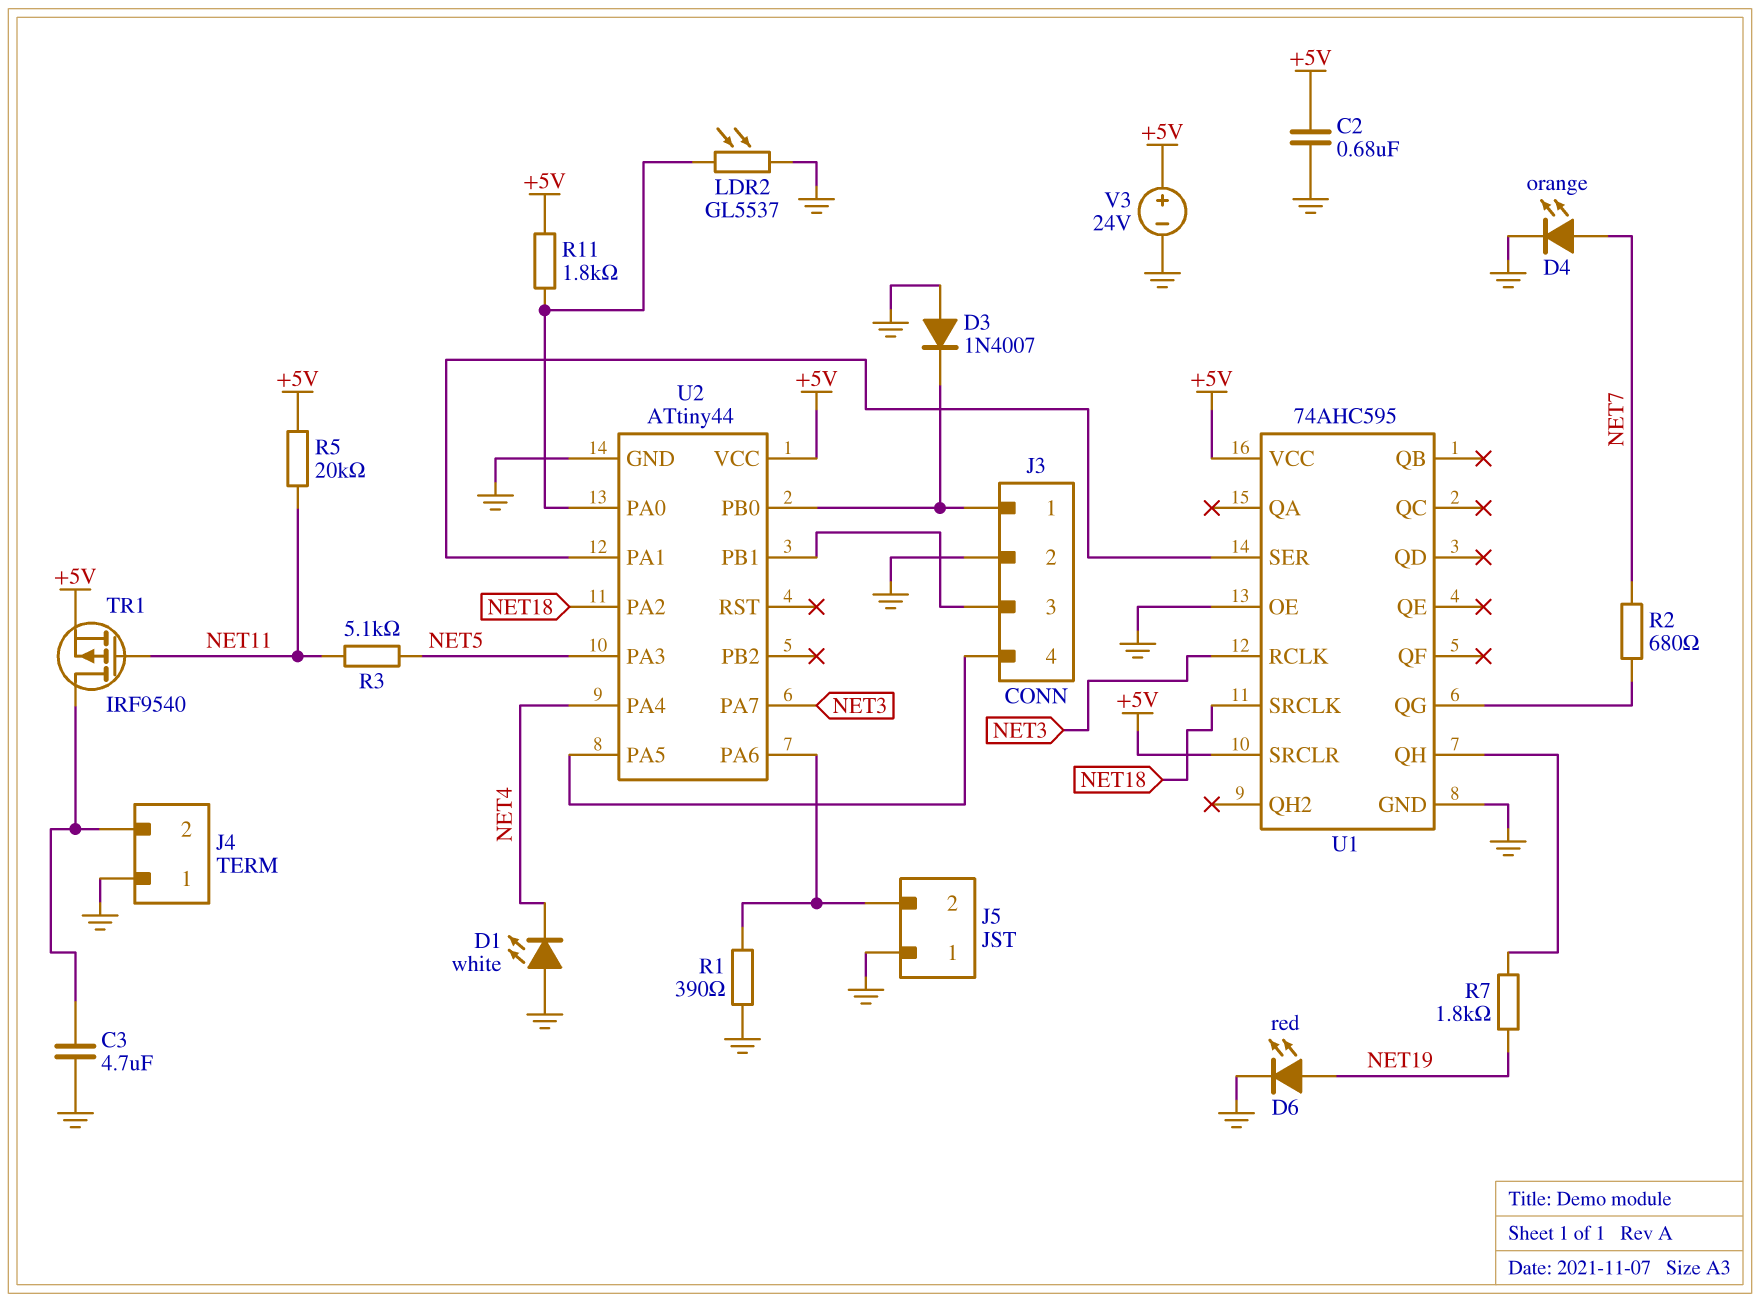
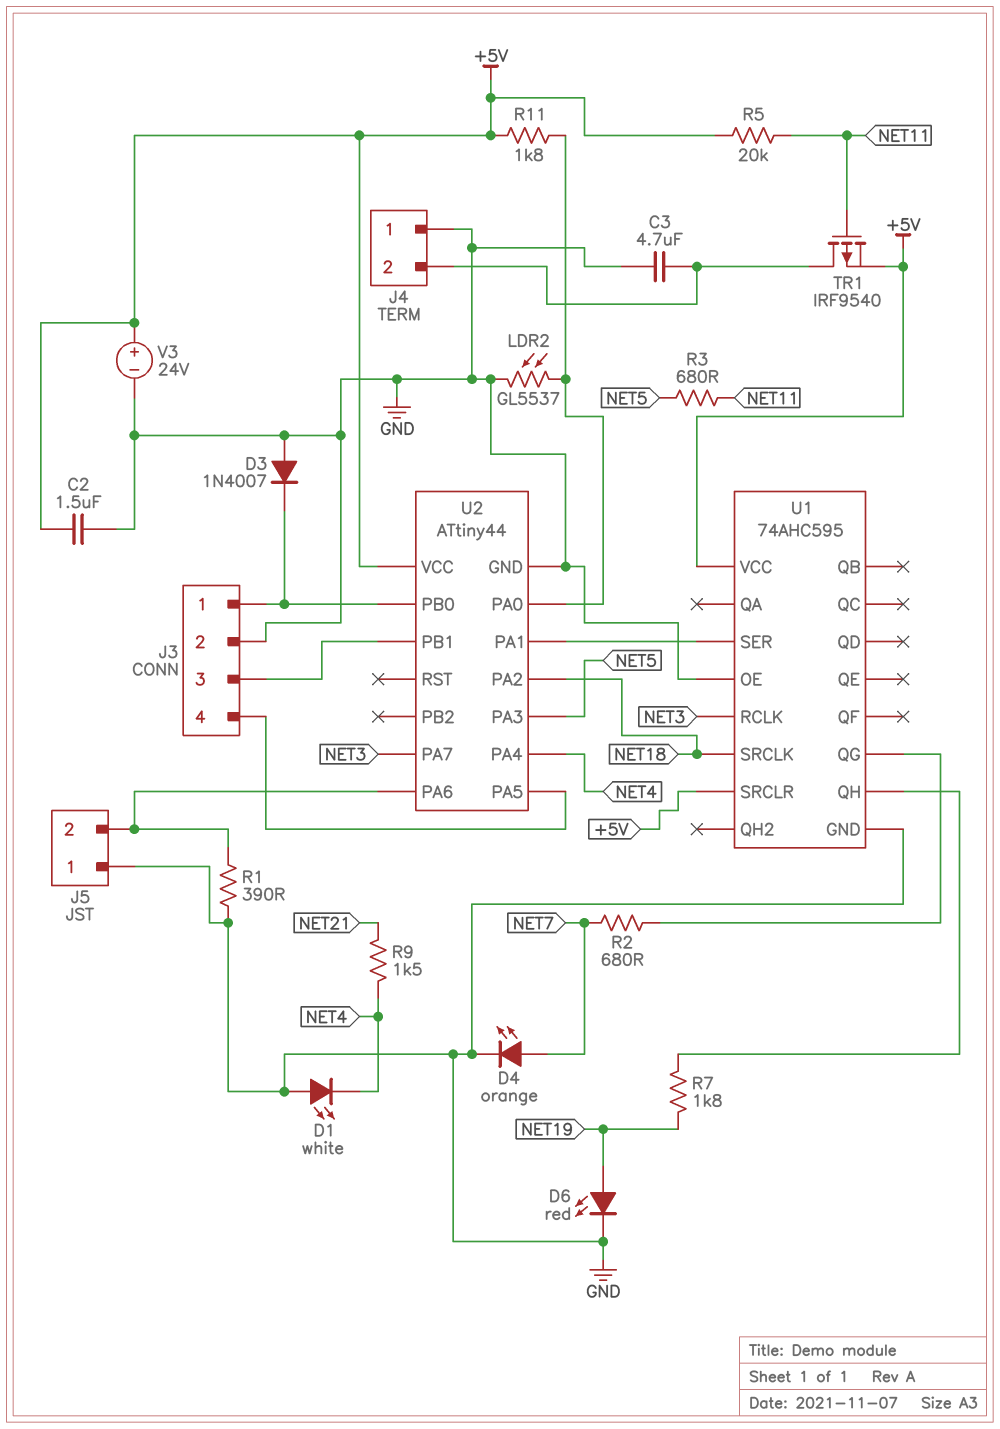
C2: 680nF (+5V, GND) -> 1.5uF (+5V, GND)
R3: 5.1k (NET5, NET11) -> 680 (NET5, NET11)
R9: none -> 1.5k (NET4, NET21)

